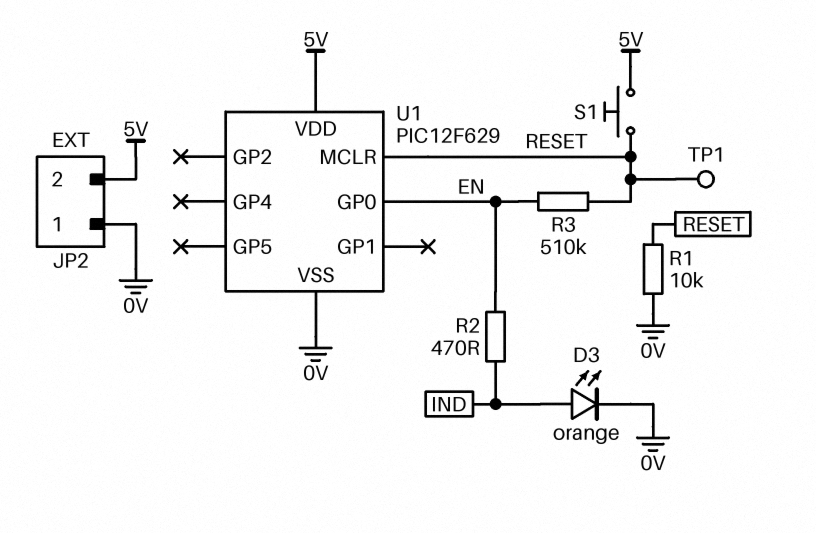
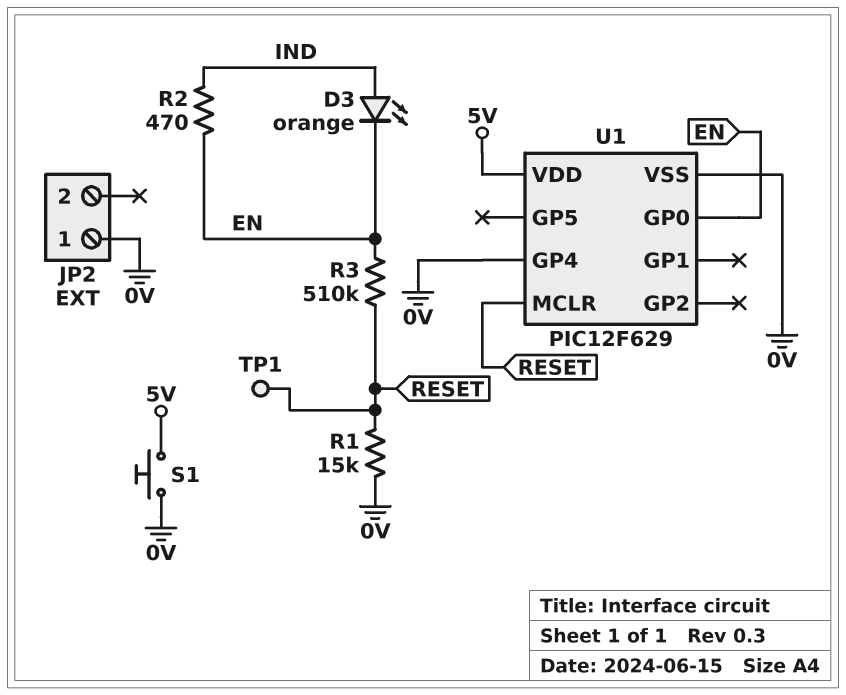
D3: LED orange (A IND, K 0V) -> LED orange (A IND, K EN)
JP2 pin 2: 5V -> none
R1: 10k (0V, RESET) -> 15k (0V, RESET)
S1: button (5V, RESET) -> button (0V, 5V)
U1 pin GP4: none -> 0V

